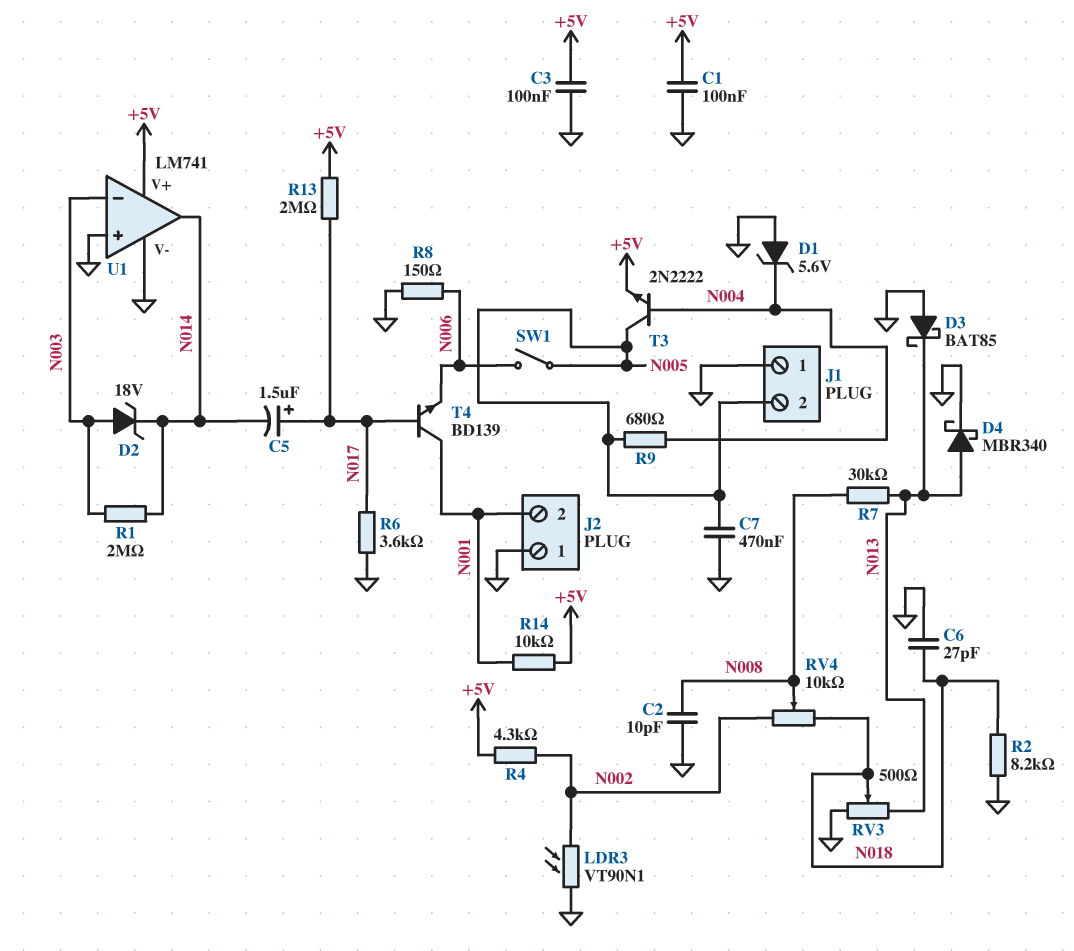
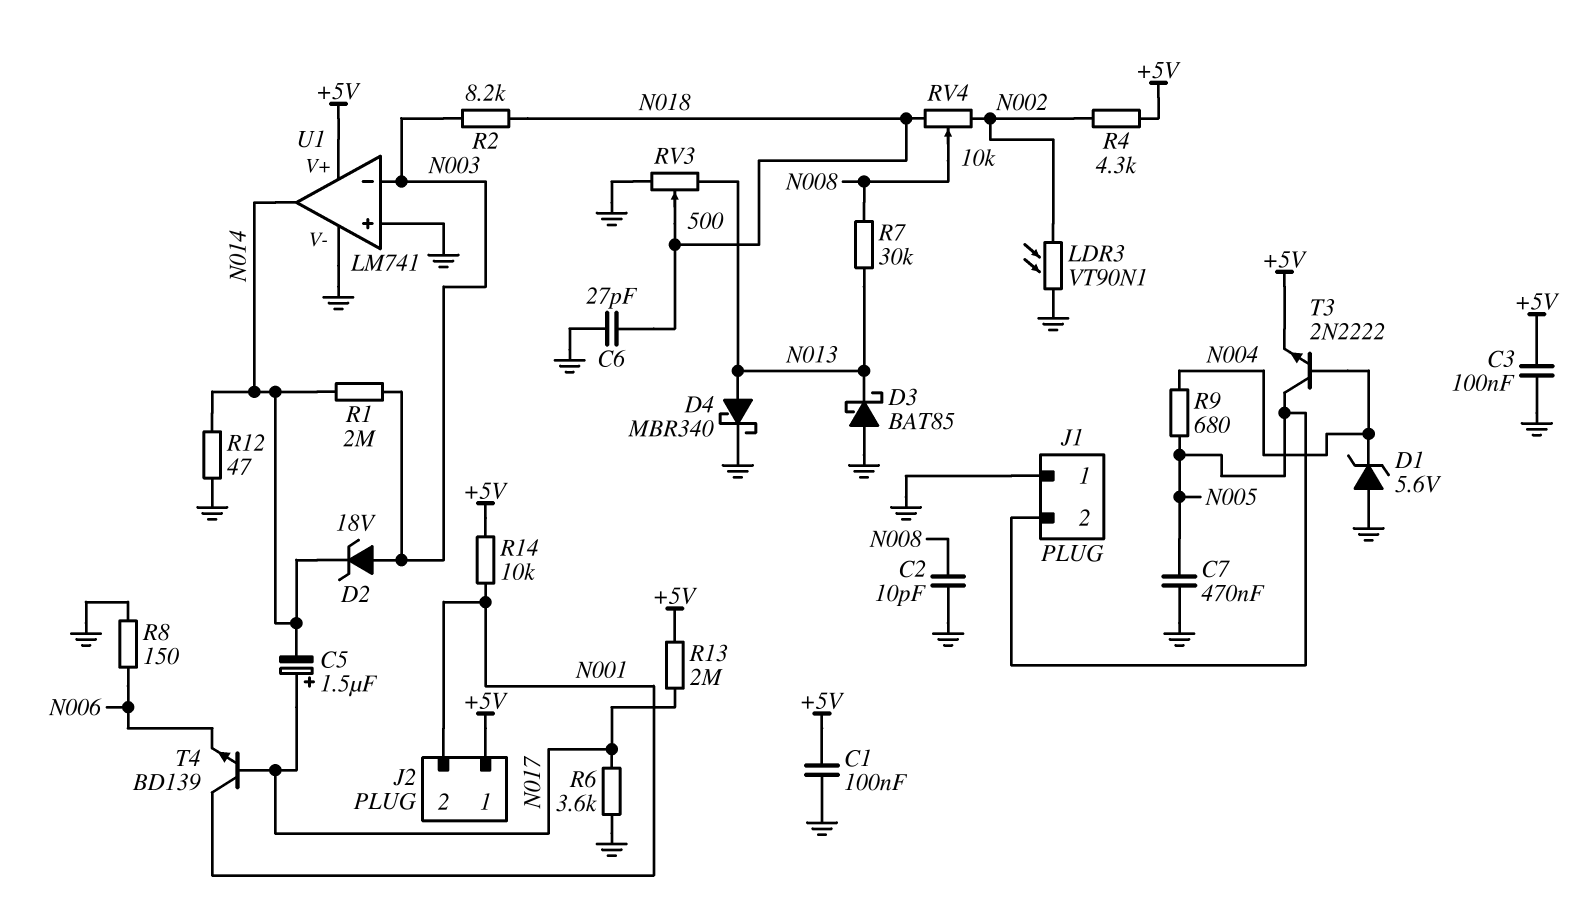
J2 pin 1: GND -> +5V
R2: 8.2k (GND, N018) -> 8.2k (N003, N018)
R12: none -> 47 (GND, N014)
SW1: switch (N005, N006) -> none

